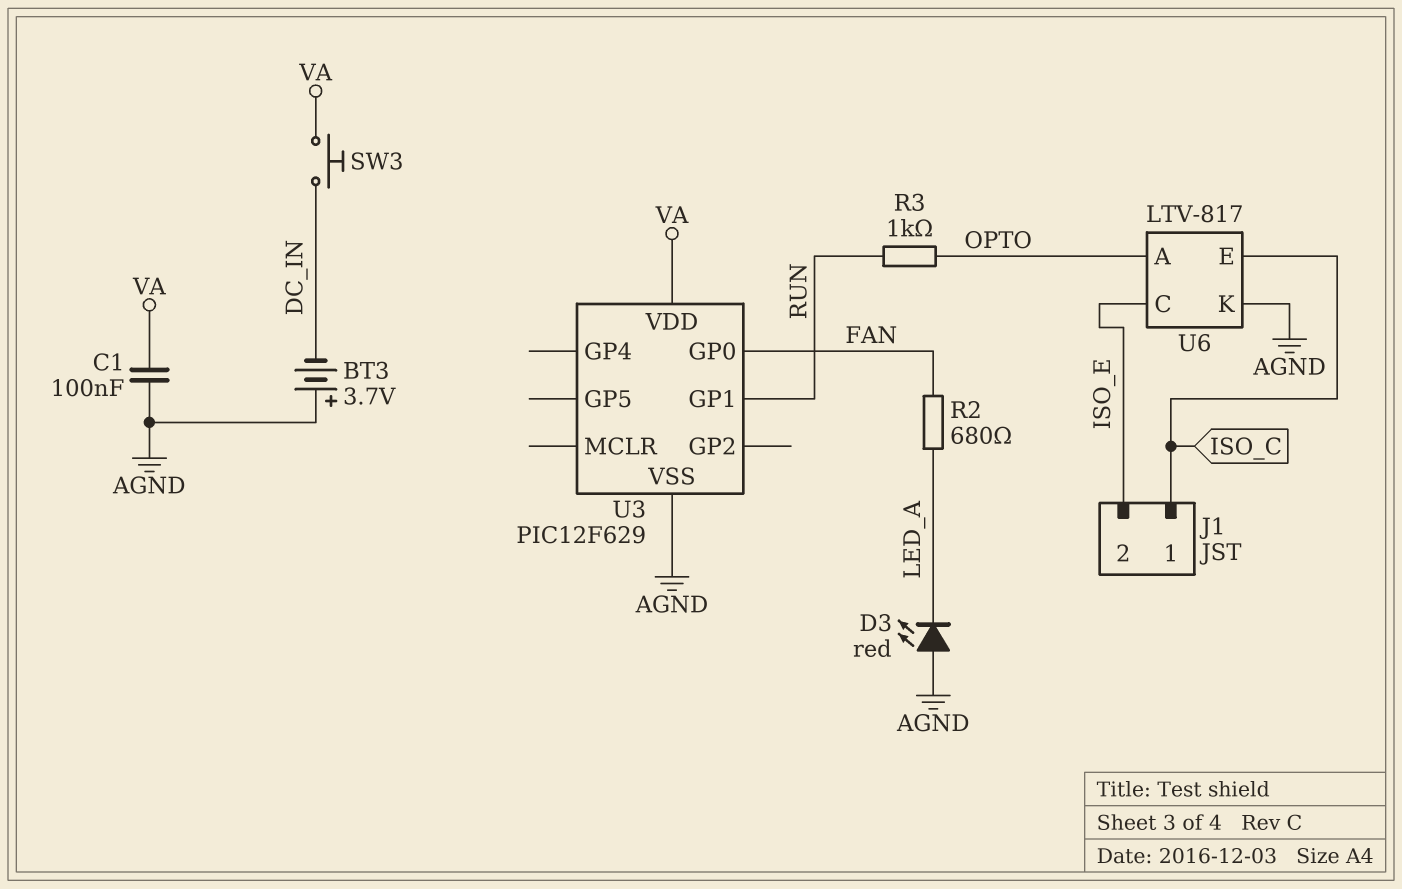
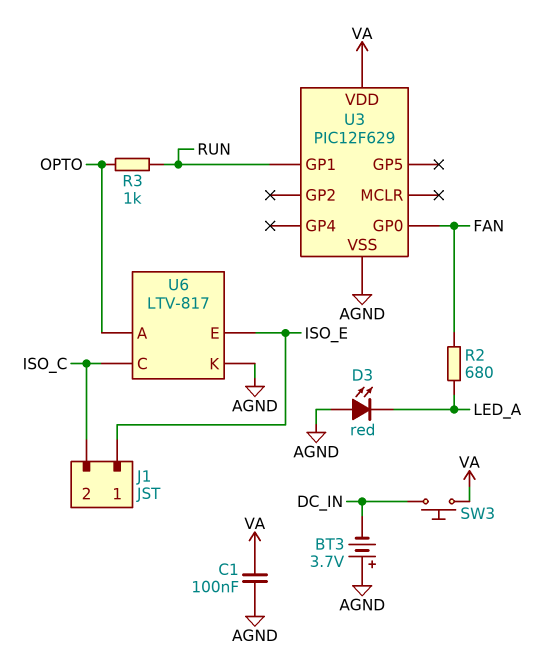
J1 pin 1: ISO_C -> ISO_E
J1 pin 2: ISO_E -> ISO_C
U6 pin C: ISO_E -> ISO_C
U6 pin E: ISO_C -> ISO_E

